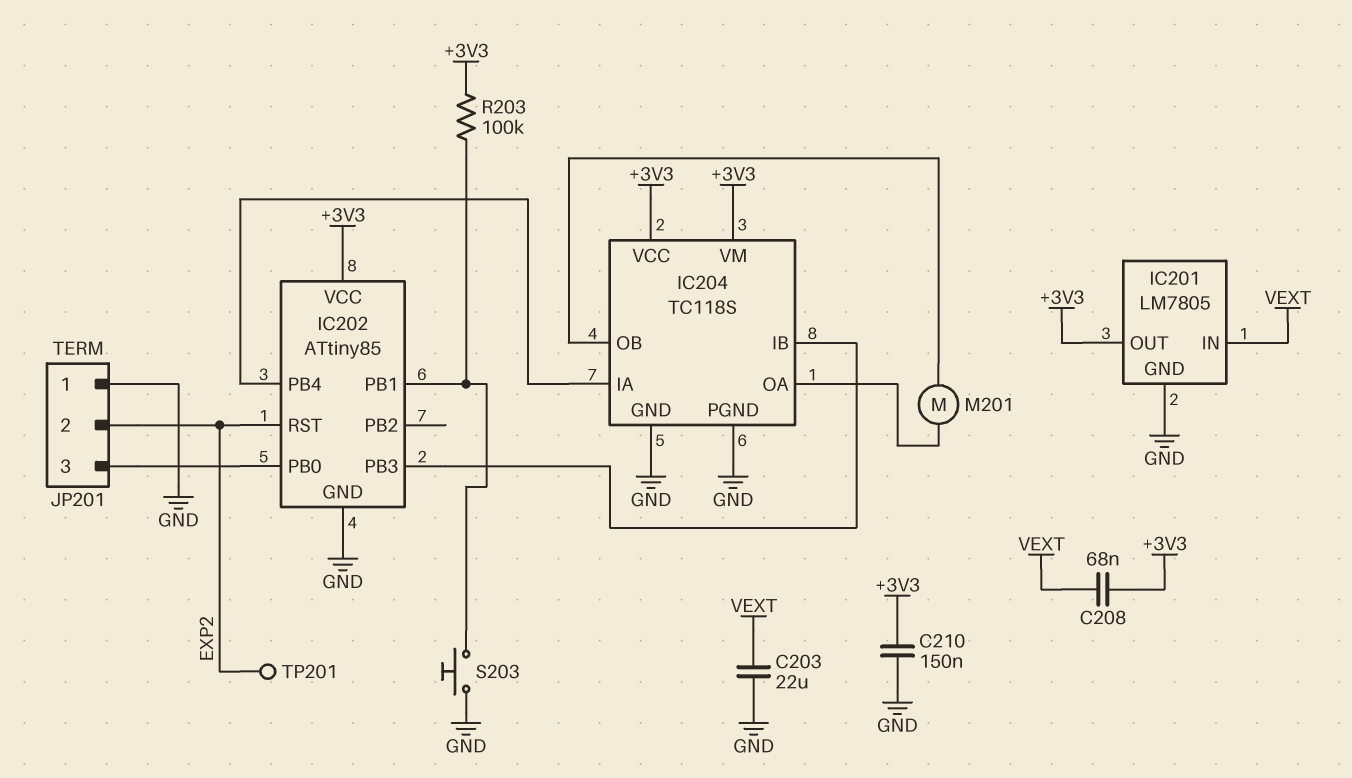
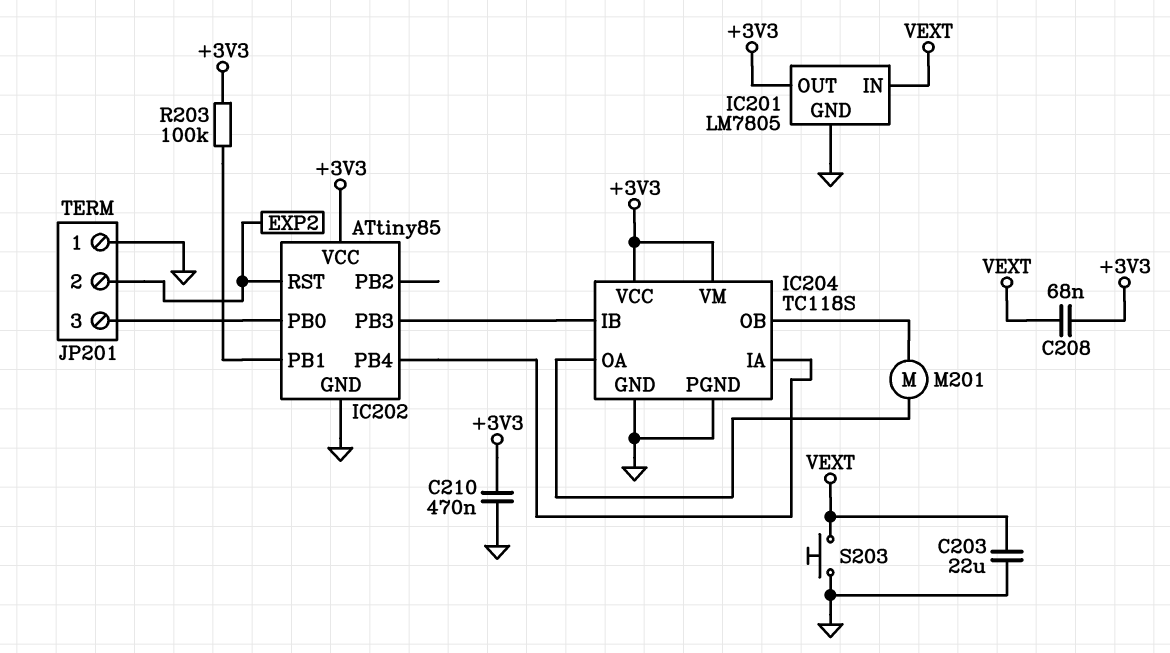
C210: 150nF (+3V3, GND) -> 470nF (+3V3, GND)
S203: button (GND, IC202/PB1) -> button (GND, VEXT)
TP201: test point (EXP2) -> none

